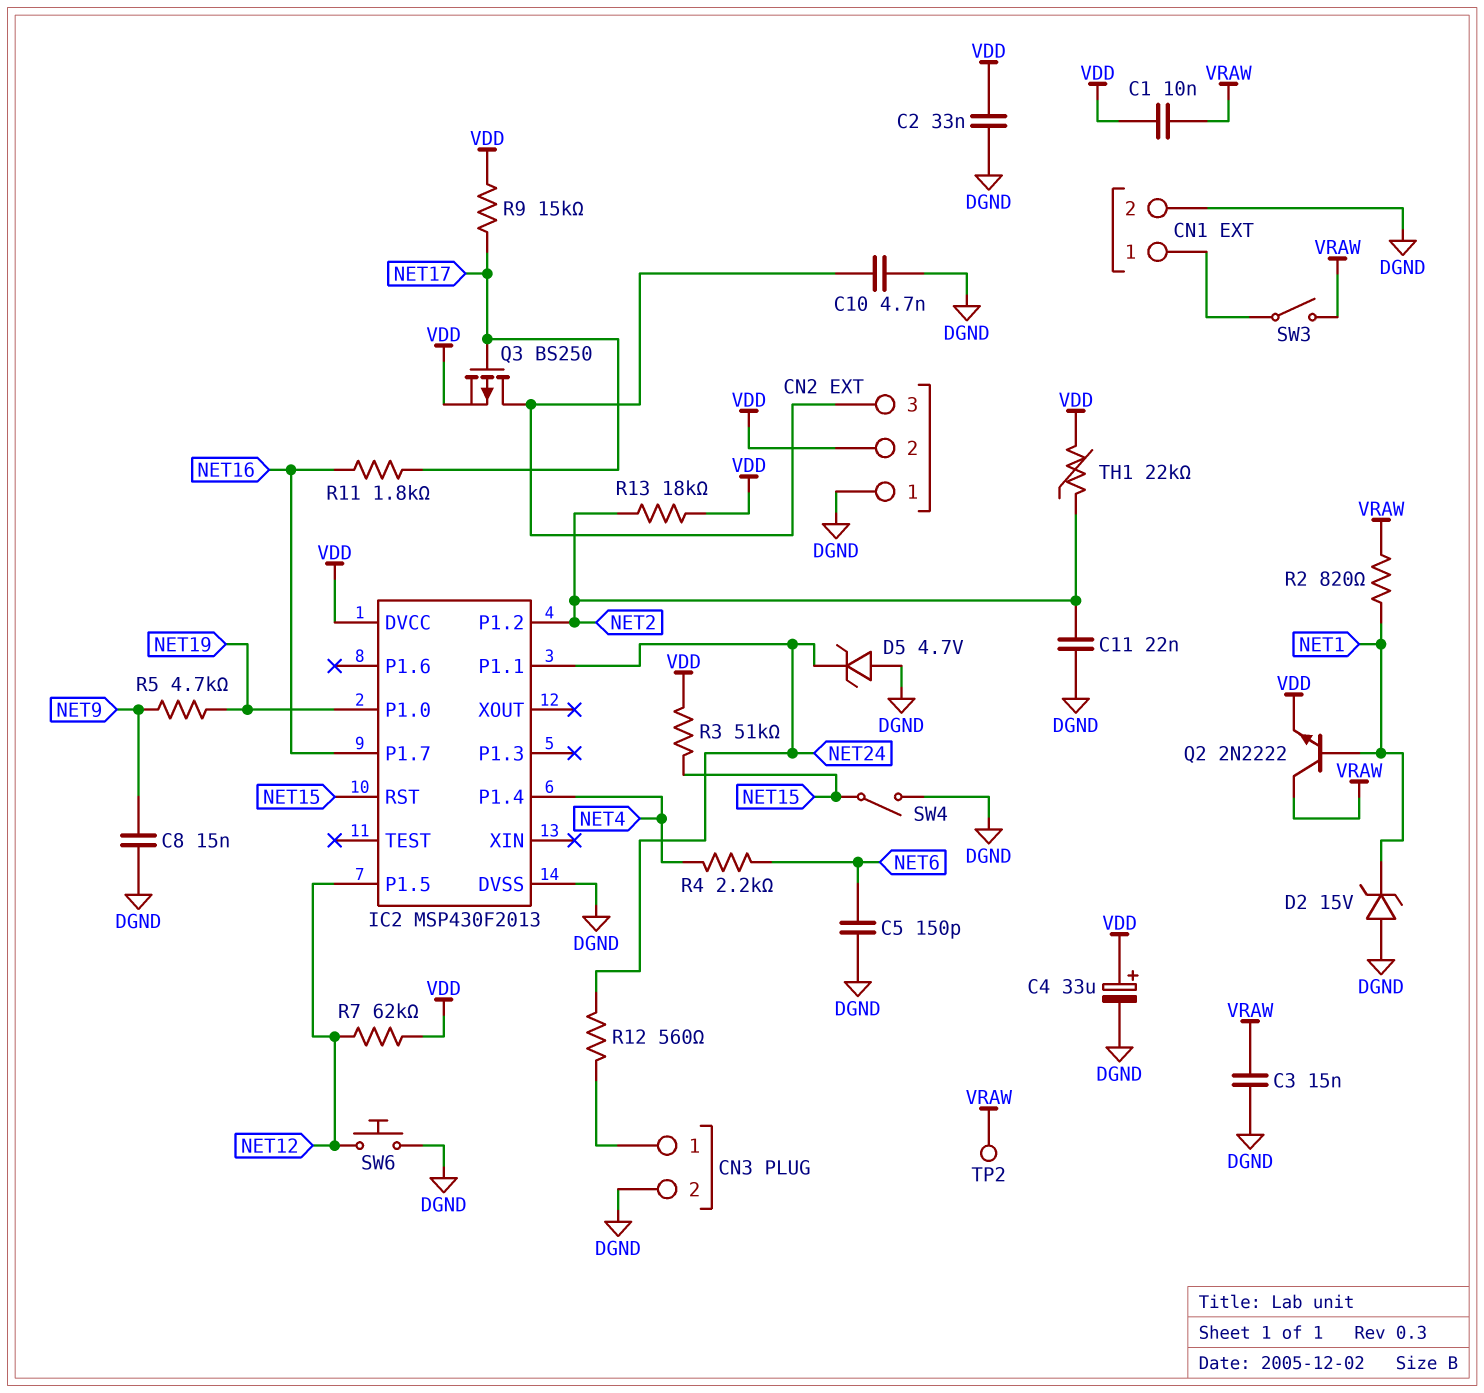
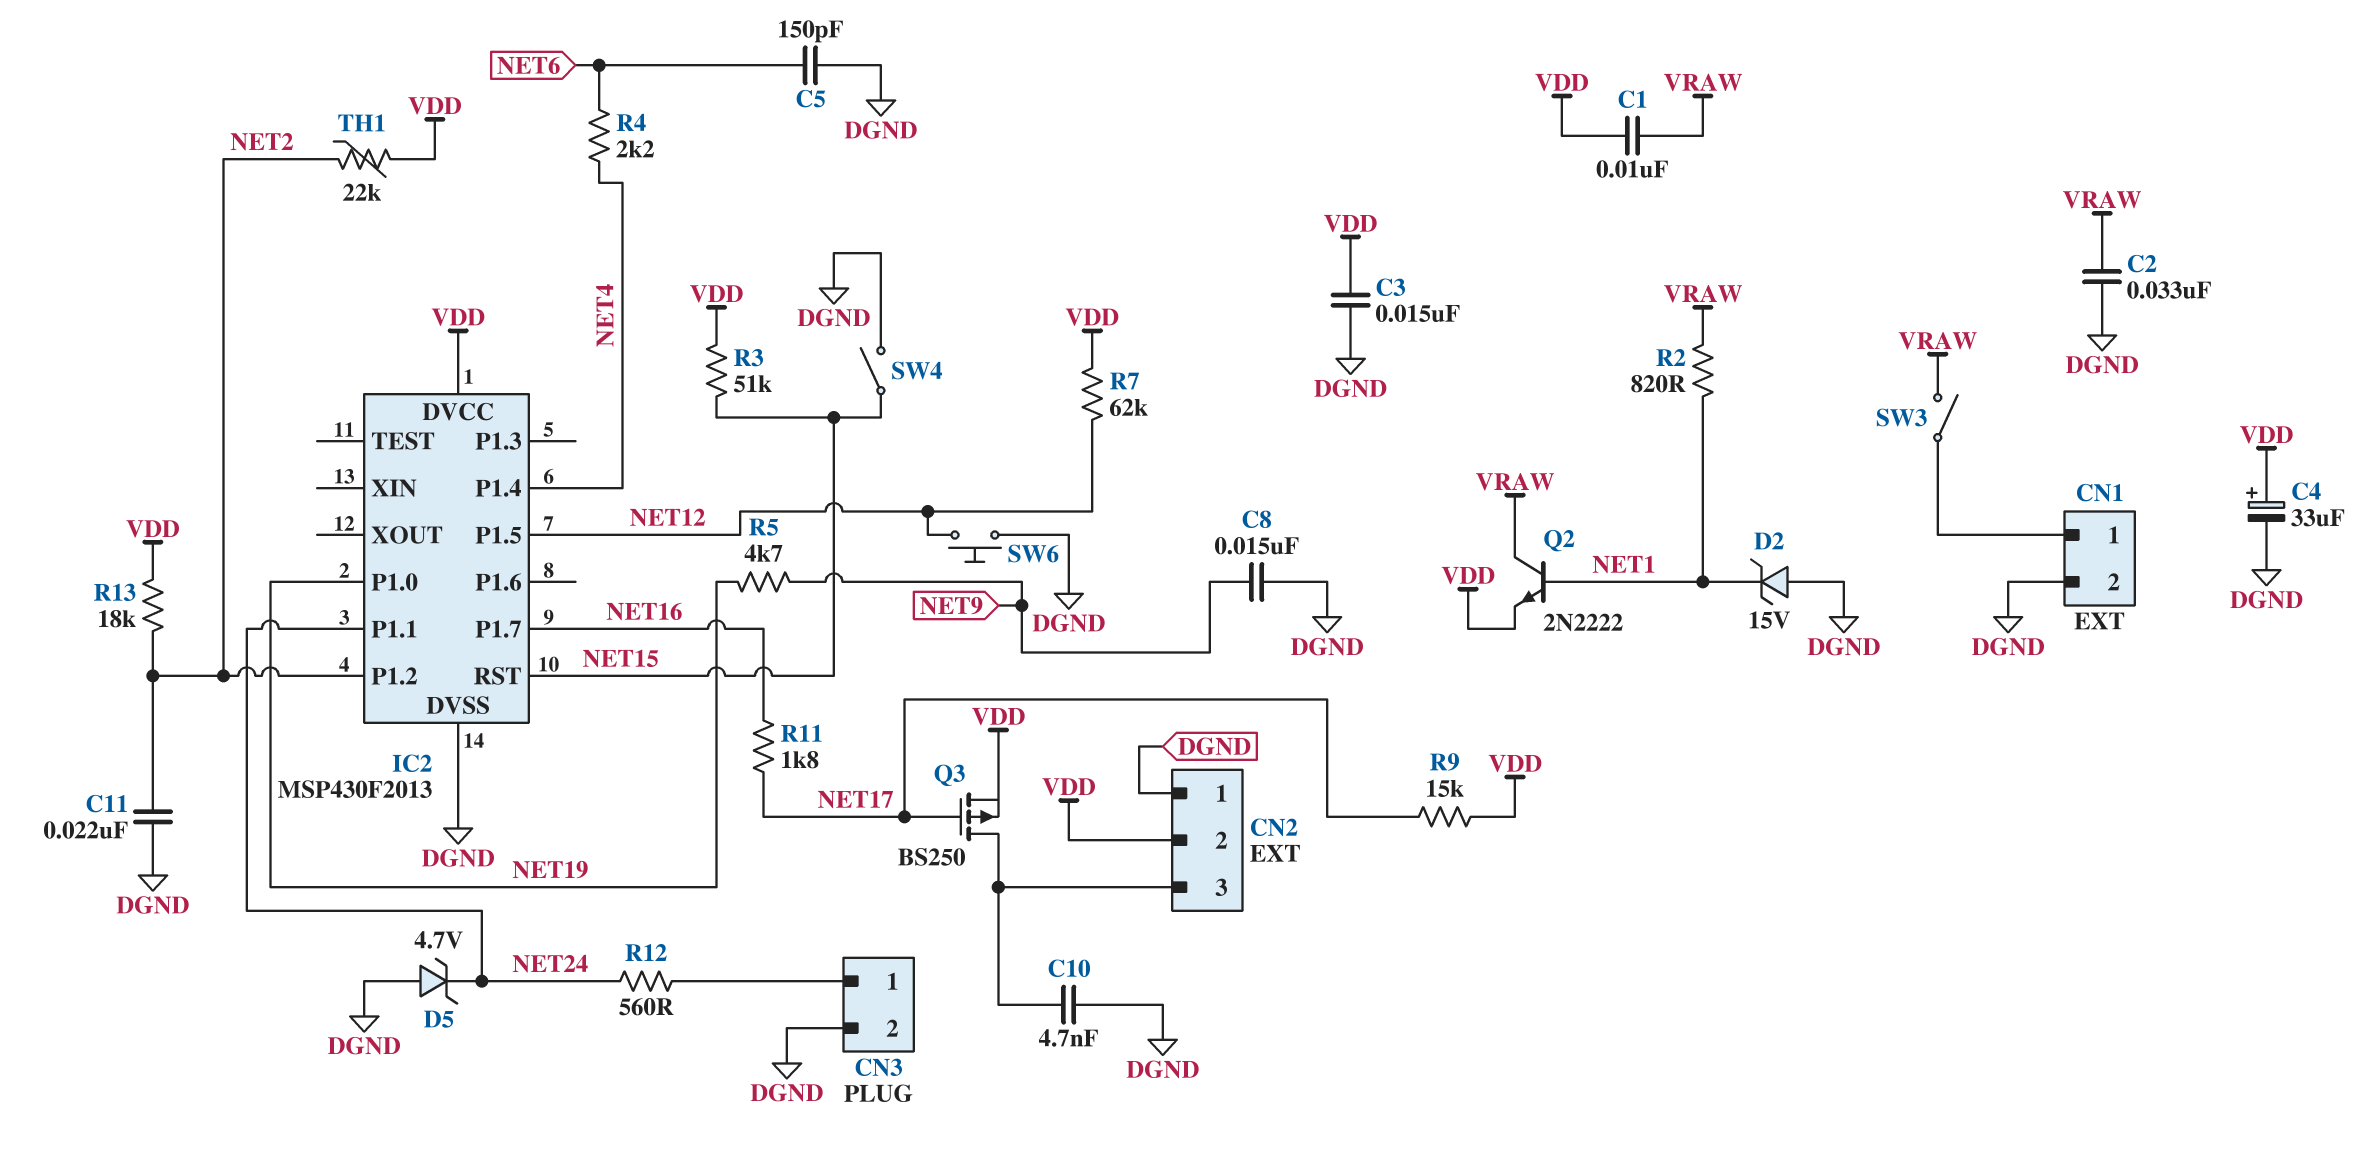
C2: 33nF (DGND, VDD) -> 33nF (DGND, VRAW)
C3: 15nF (DGND, VRAW) -> 15nF (DGND, VDD)
TP2: test point (VRAW) -> none

